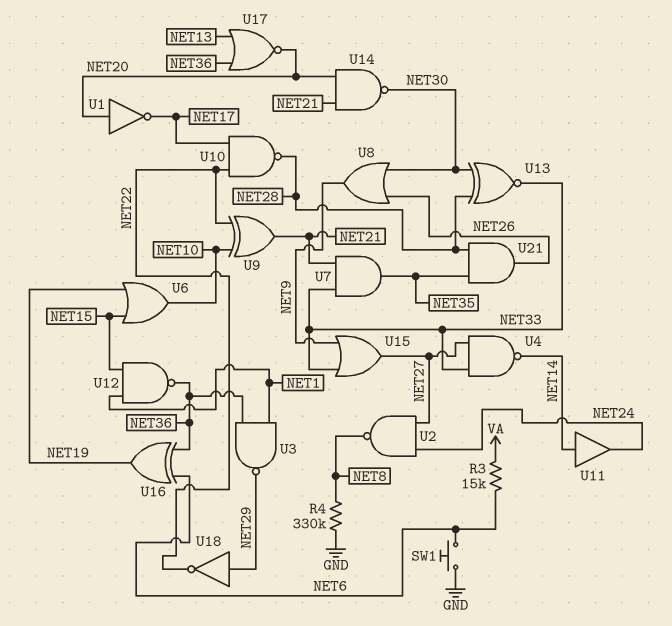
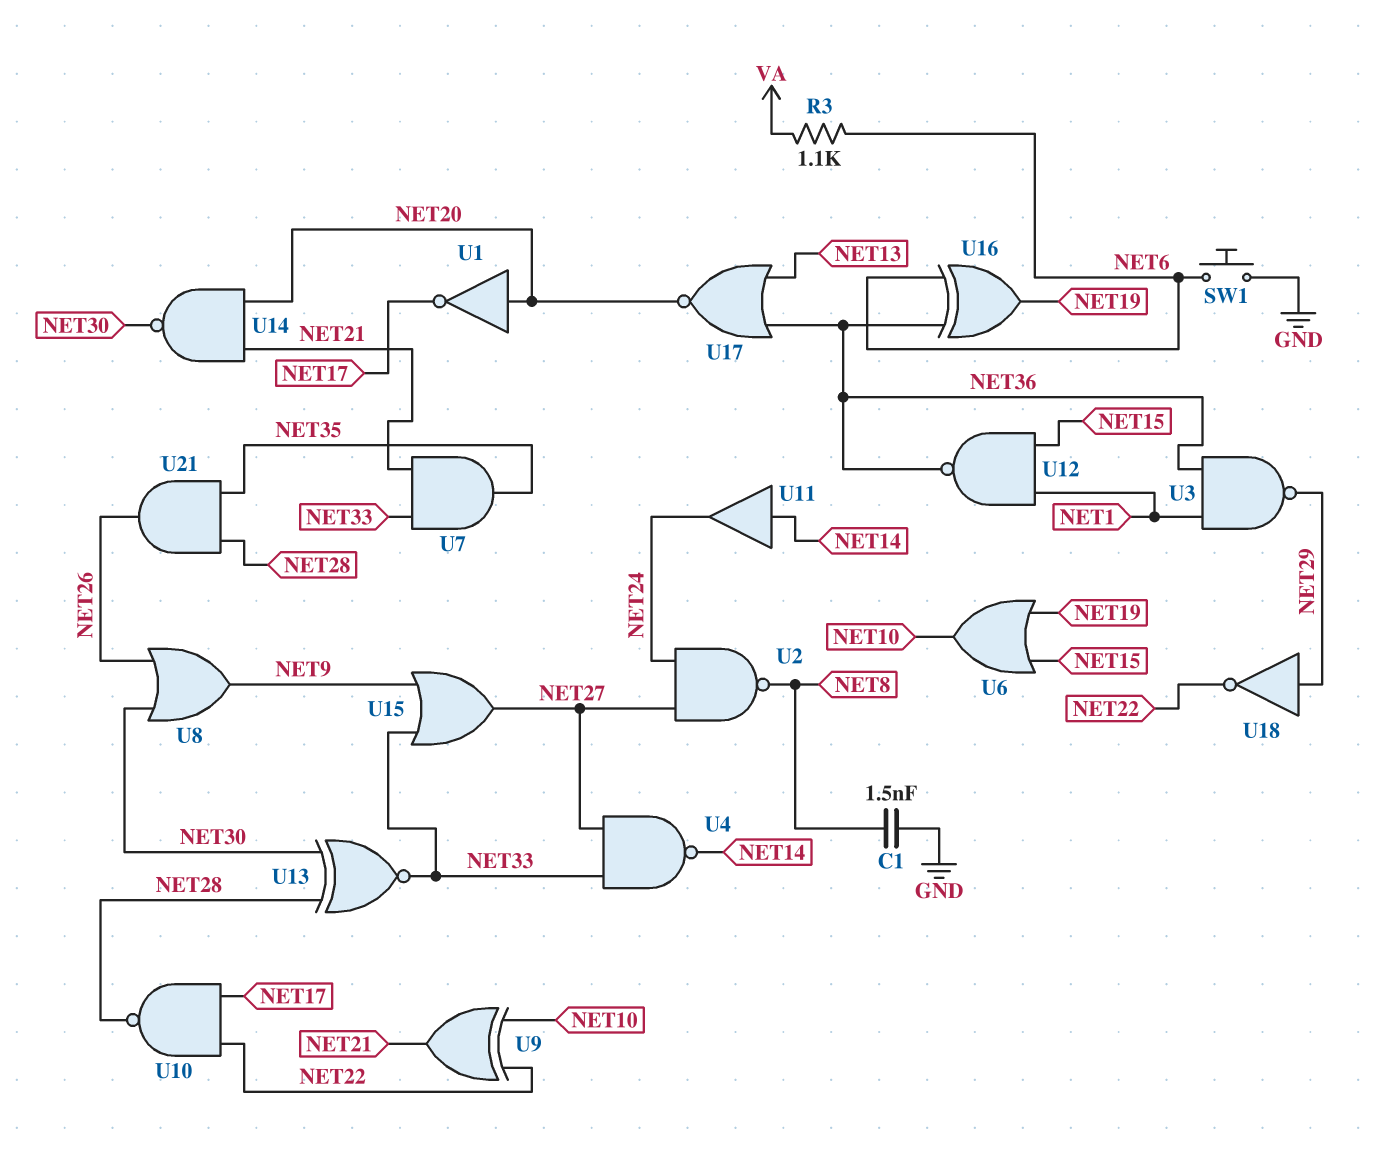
C1: none -> 1.5nF (GND, NET8)
R3: 15k (NET6, VA) -> 1.1k (NET6, VA)
R4: 330k (GND, NET8) -> none

